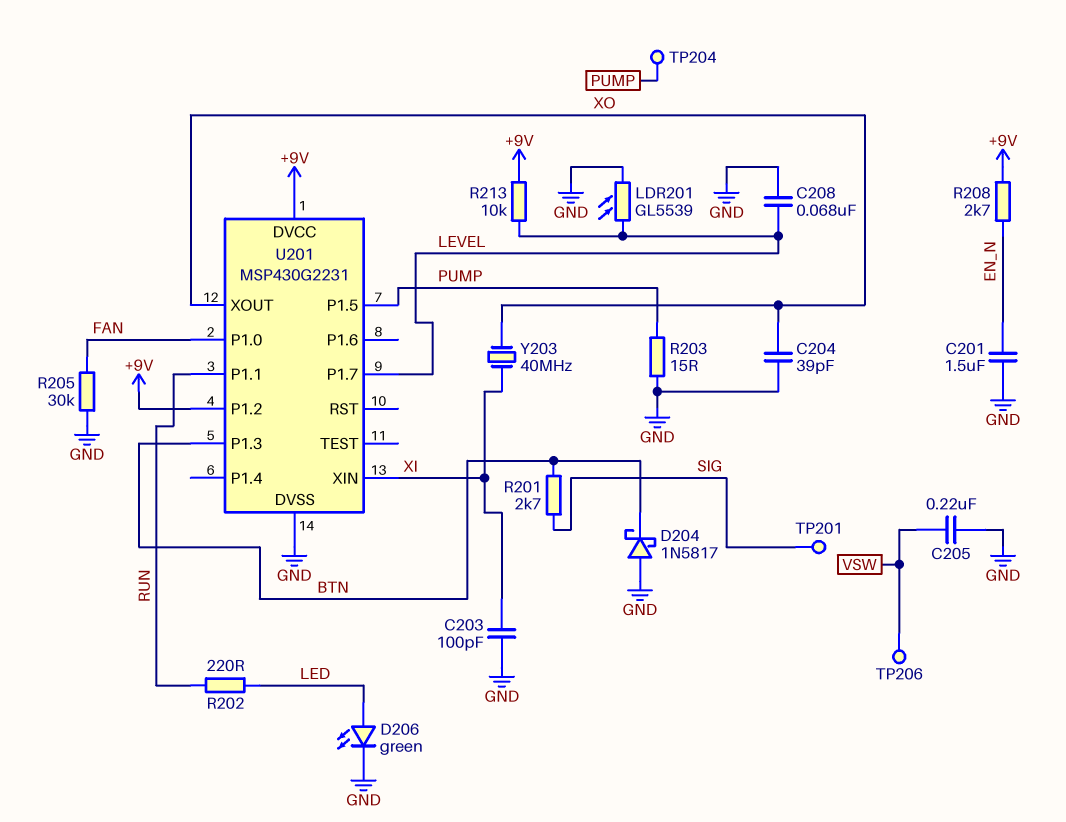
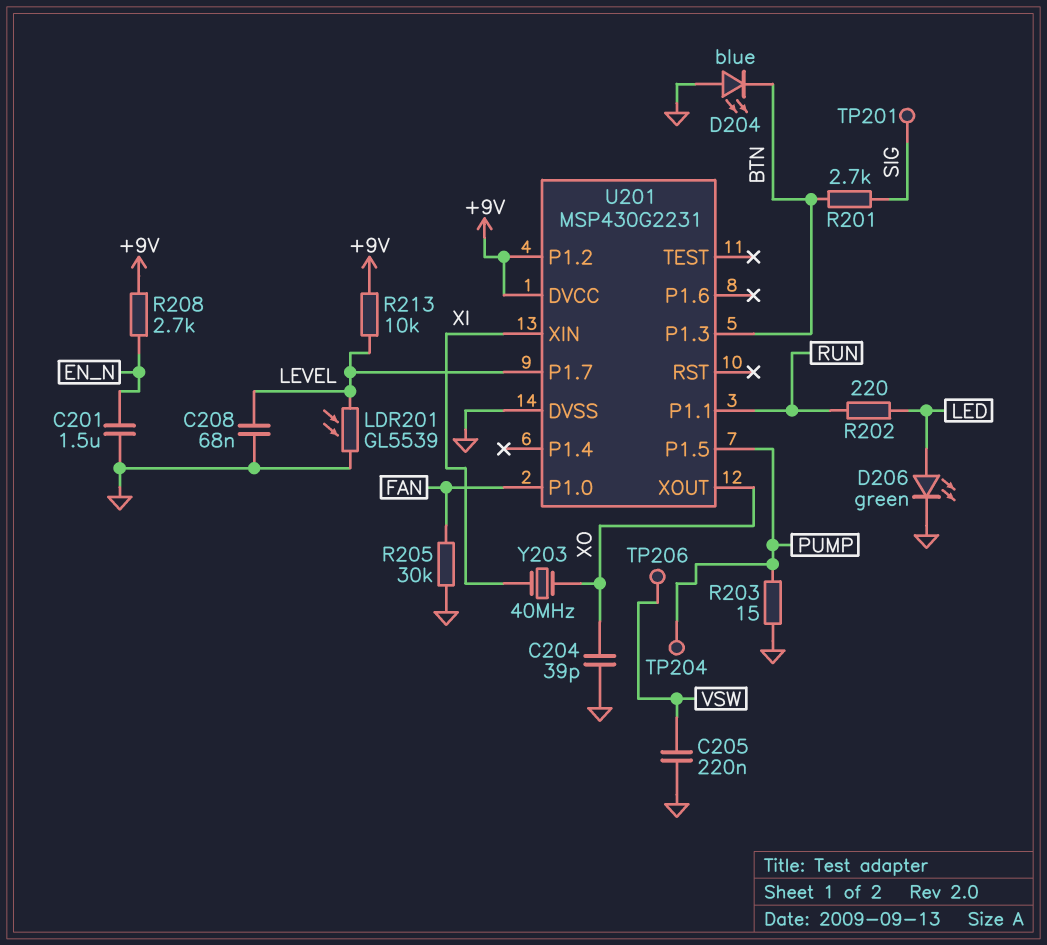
C203: 100pF (GND, XI) -> none
D204: schottky 1N5817 (A GND, K BTN) -> LED blue (A GND, K BTN)

